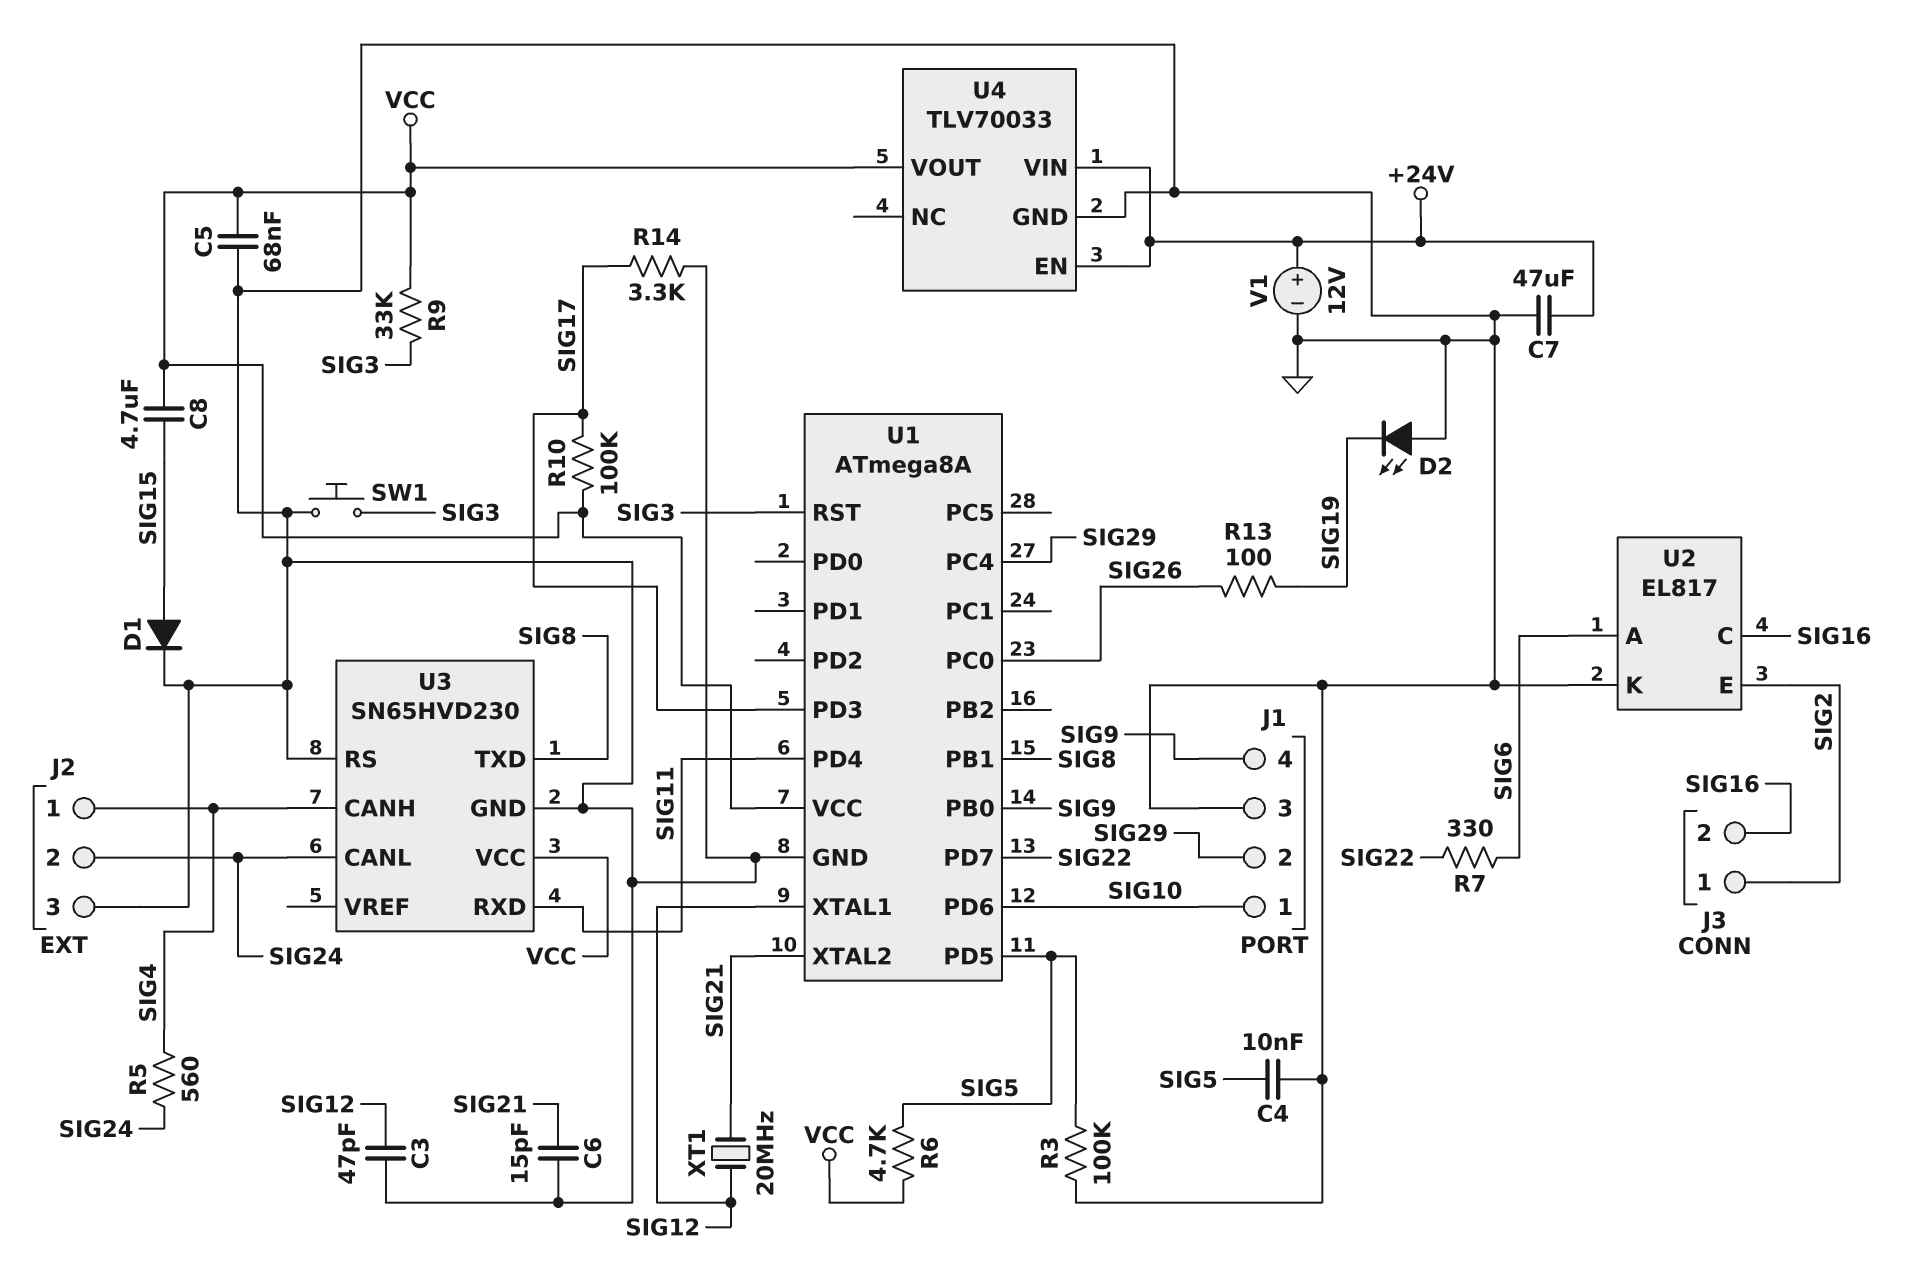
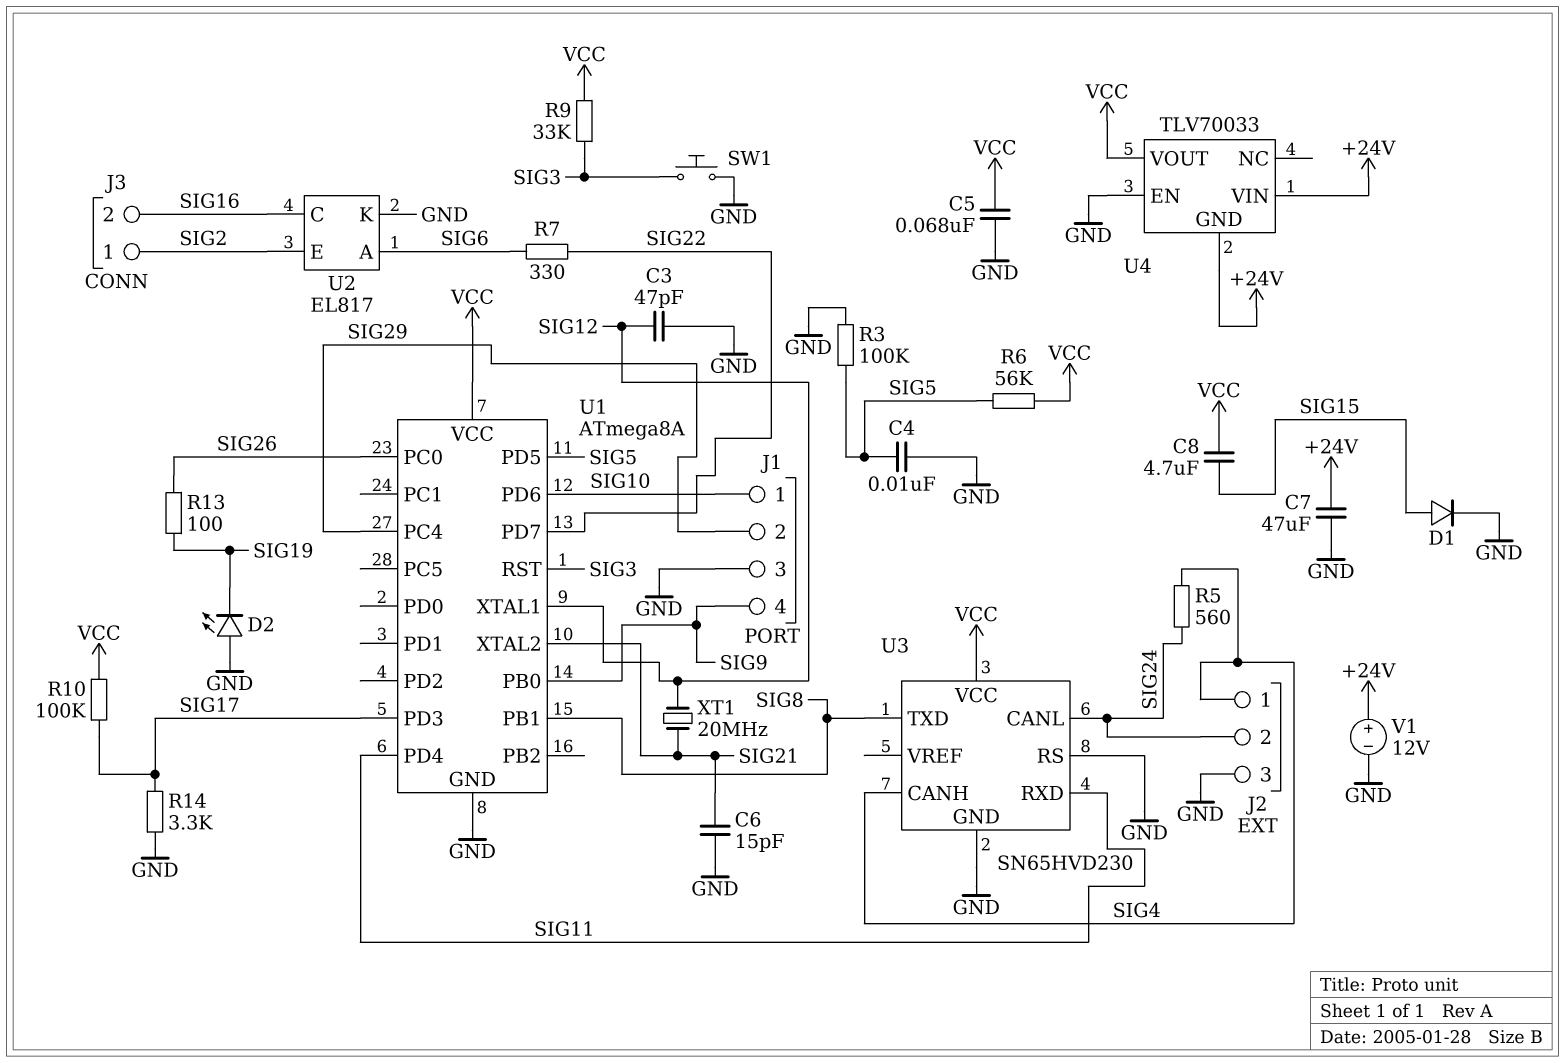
R6: 4.7k (SIG5, VCC) -> 56k (SIG5, VCC)
U4 pin EN: +24V -> GND
U4 pin GND: GND -> +24V

